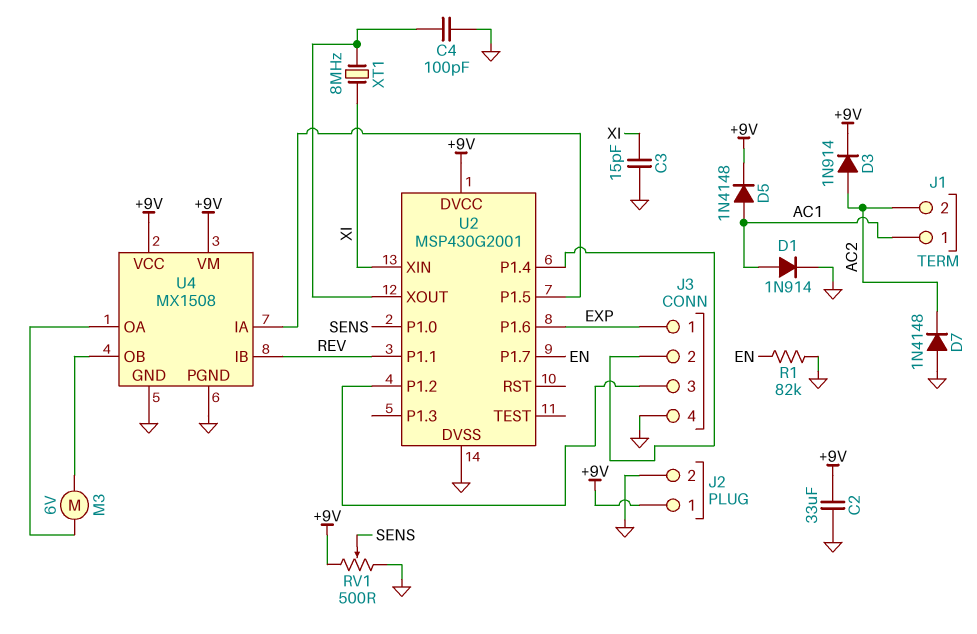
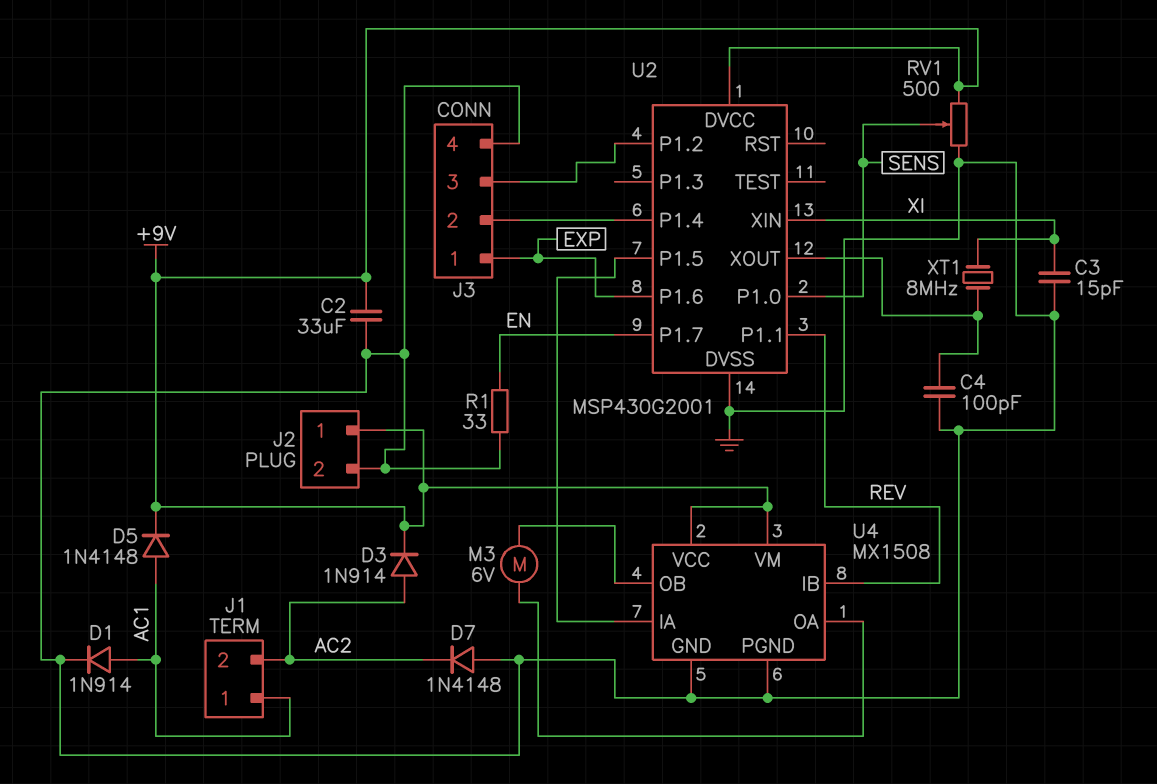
R1: 82k (EN, GND) -> 33 (EN, GND)

